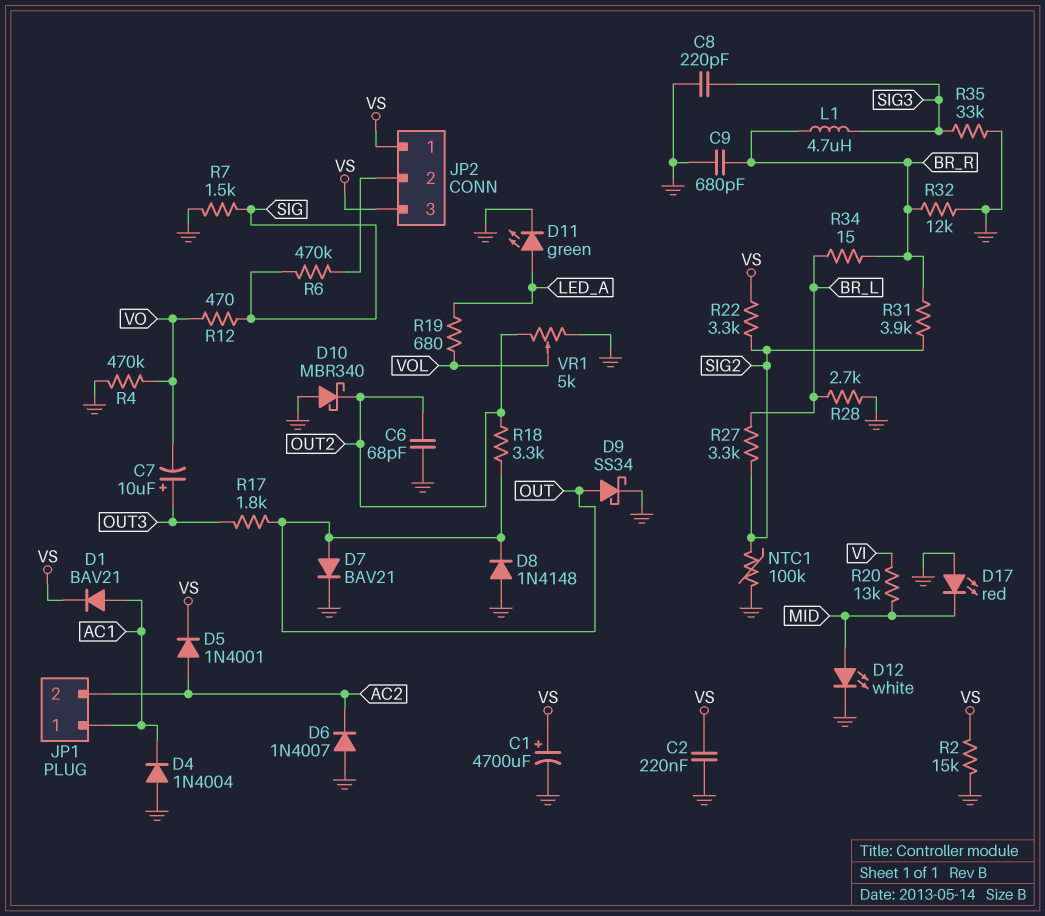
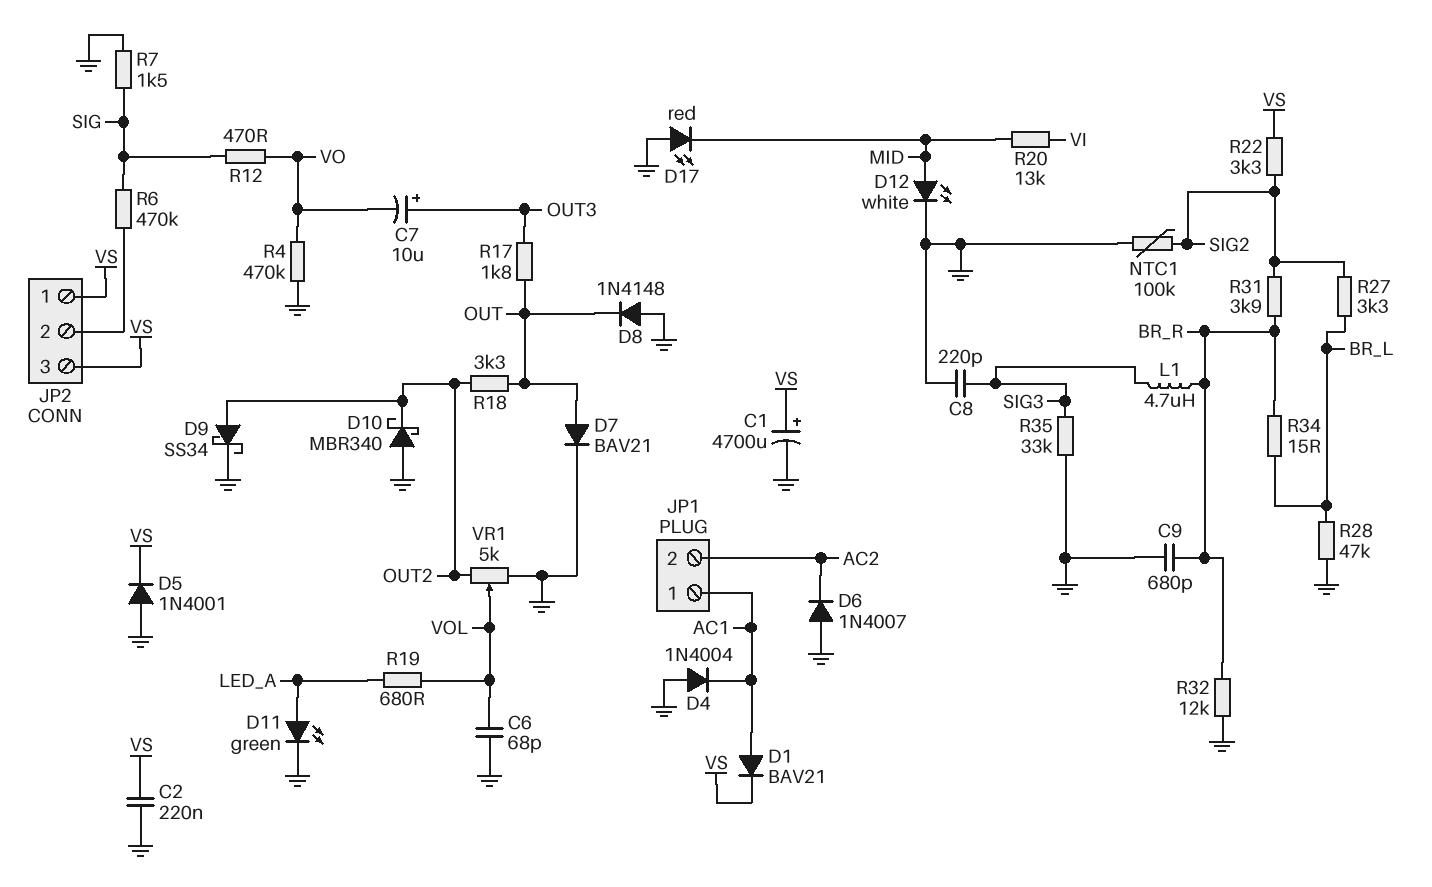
C6: 68pF (GND, OUT2) -> 68pF (GND, VOL)
D5: diode 1N4001 (A AC2, K VS) -> diode 1N4001 (A GND, K VS)
D9: schottky SS34 (A OUT, K GND) -> schottky SS34 (A OUT2, K GND)
R2: 15k (GND, VS) -> none
R28: 2.7k (BR_L, GND) -> 47k (BR_L, GND)

